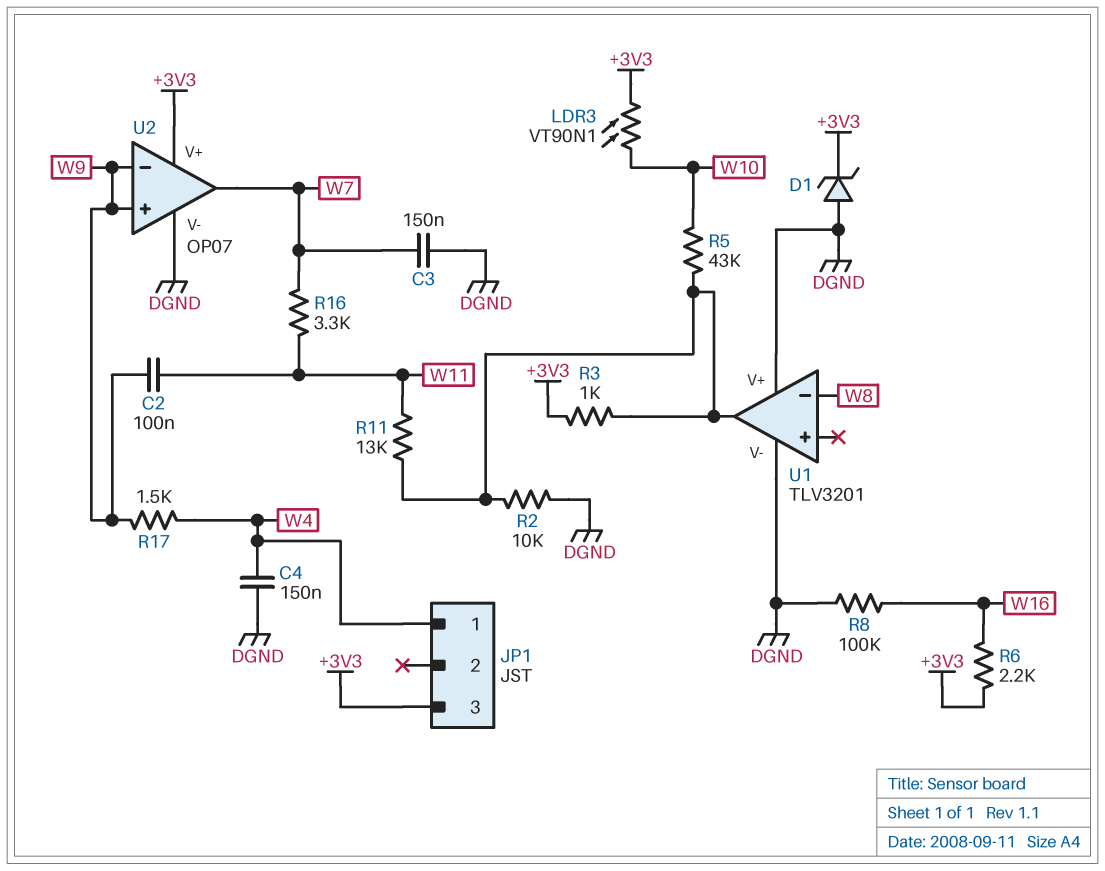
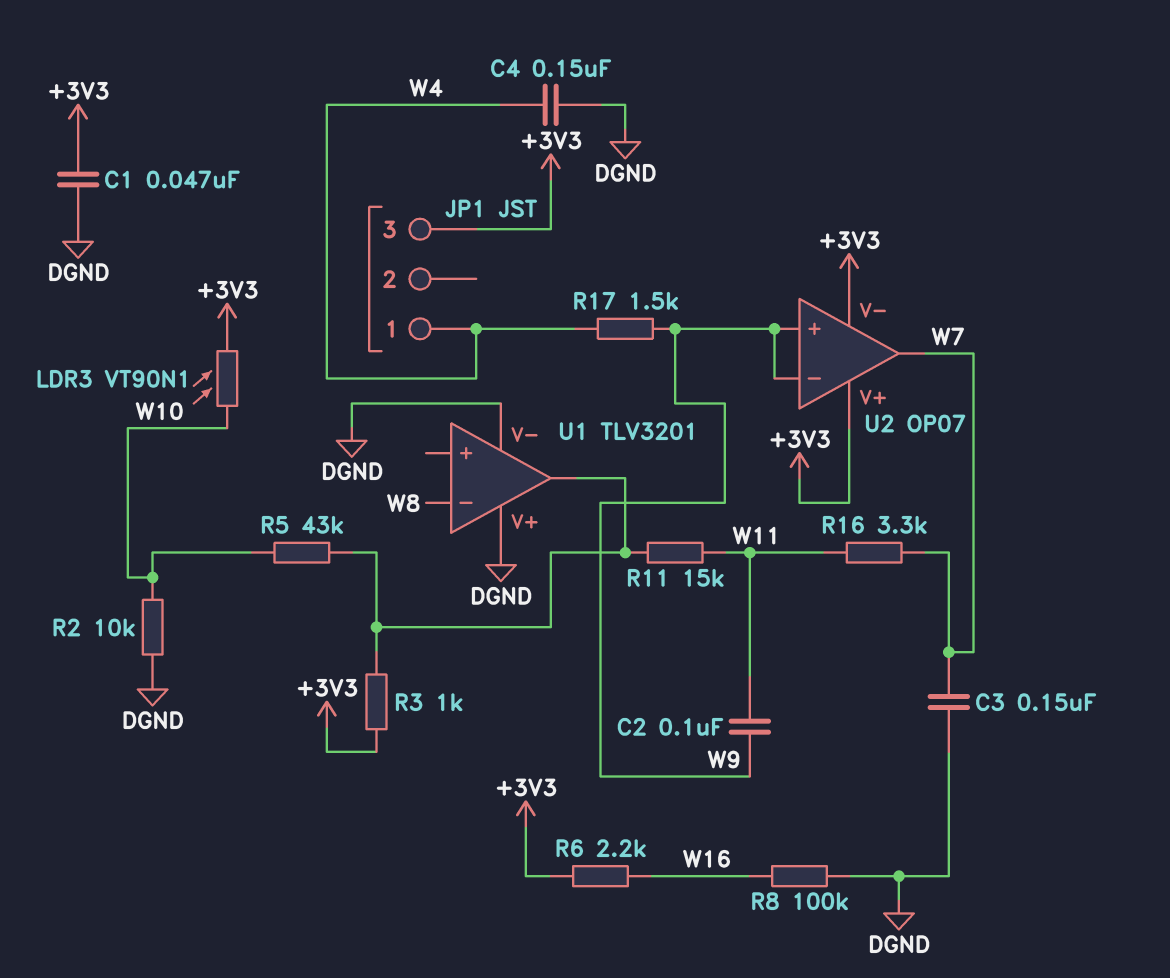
C1: none -> 47nF (+3V3, DGND)
D1: zener (A DGND, K +3V3) -> none
R2: 10k (DGND, U1/out) -> 10k (DGND, W10)
R11: 13k (U1/out, W11) -> 15k (U1/out, W11)
U2 pin V-: DGND -> +3V3

